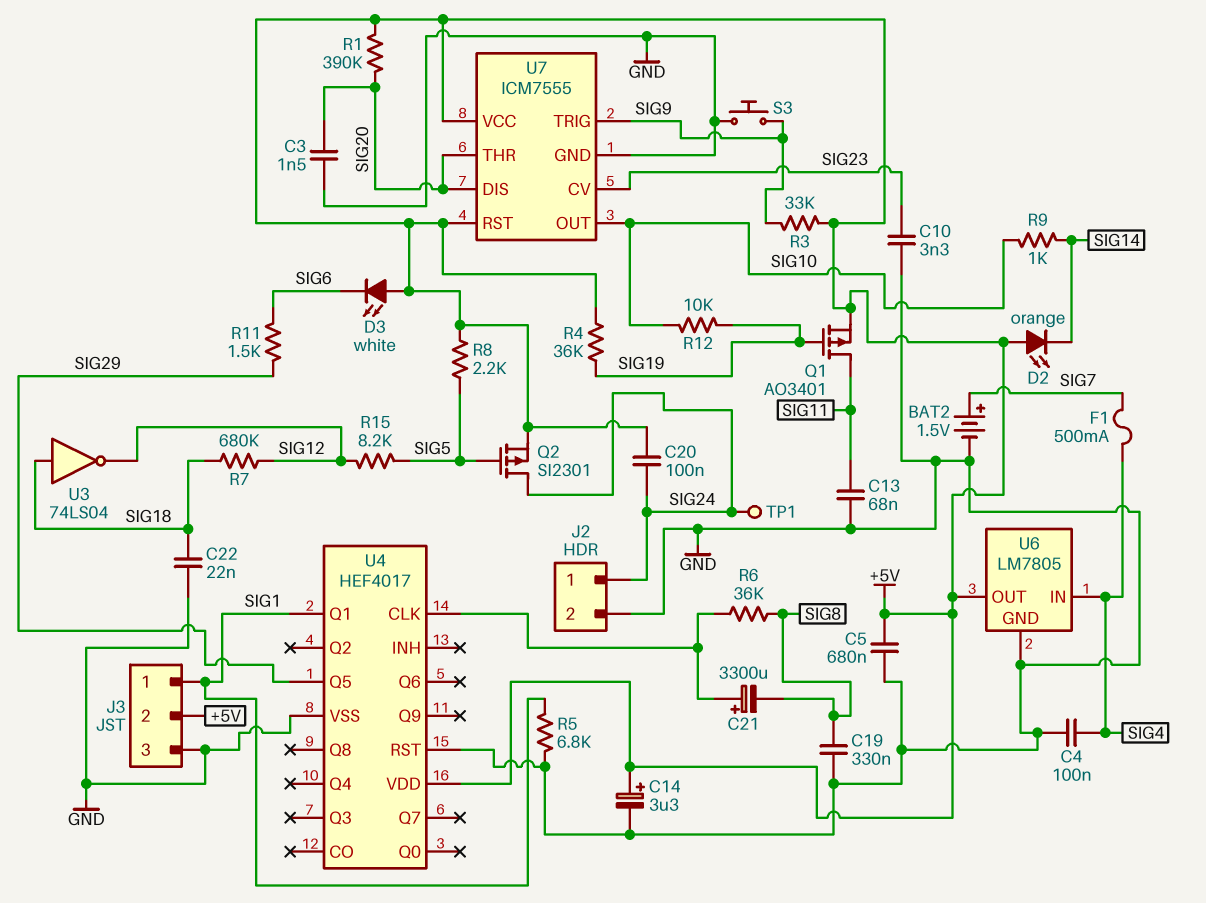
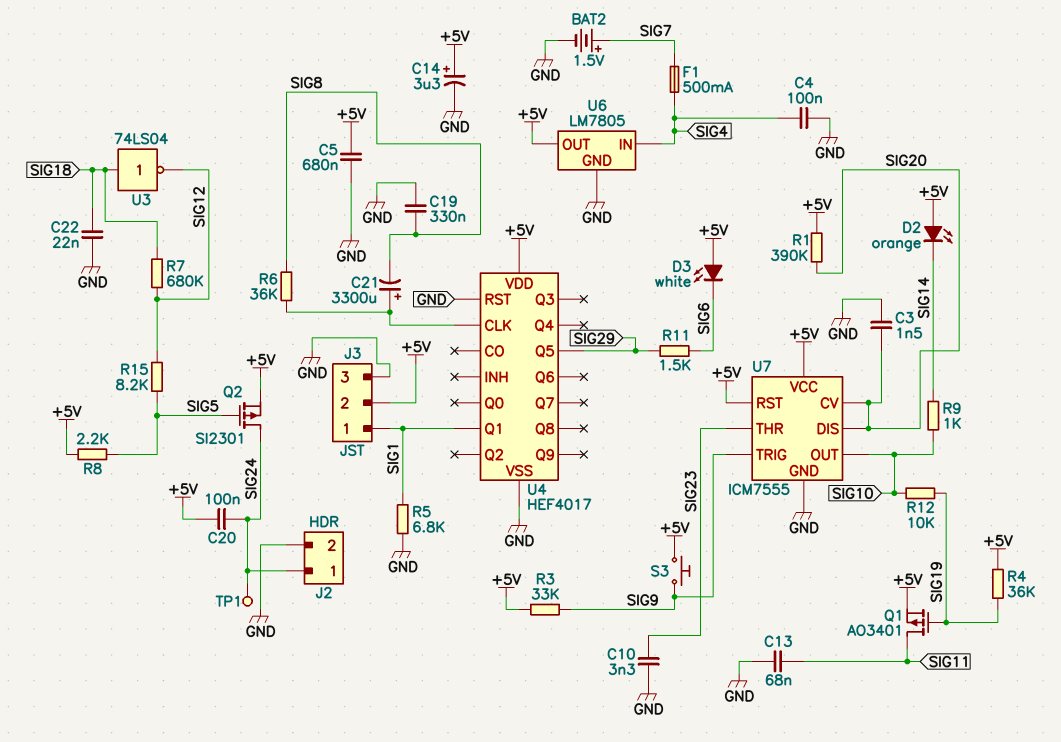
S3: button (GND, SIG9) -> button (+5V, SIG9)
U7 pin CV: SIG23 -> SIG20
U7 pin THR: SIG20 -> SIG23

